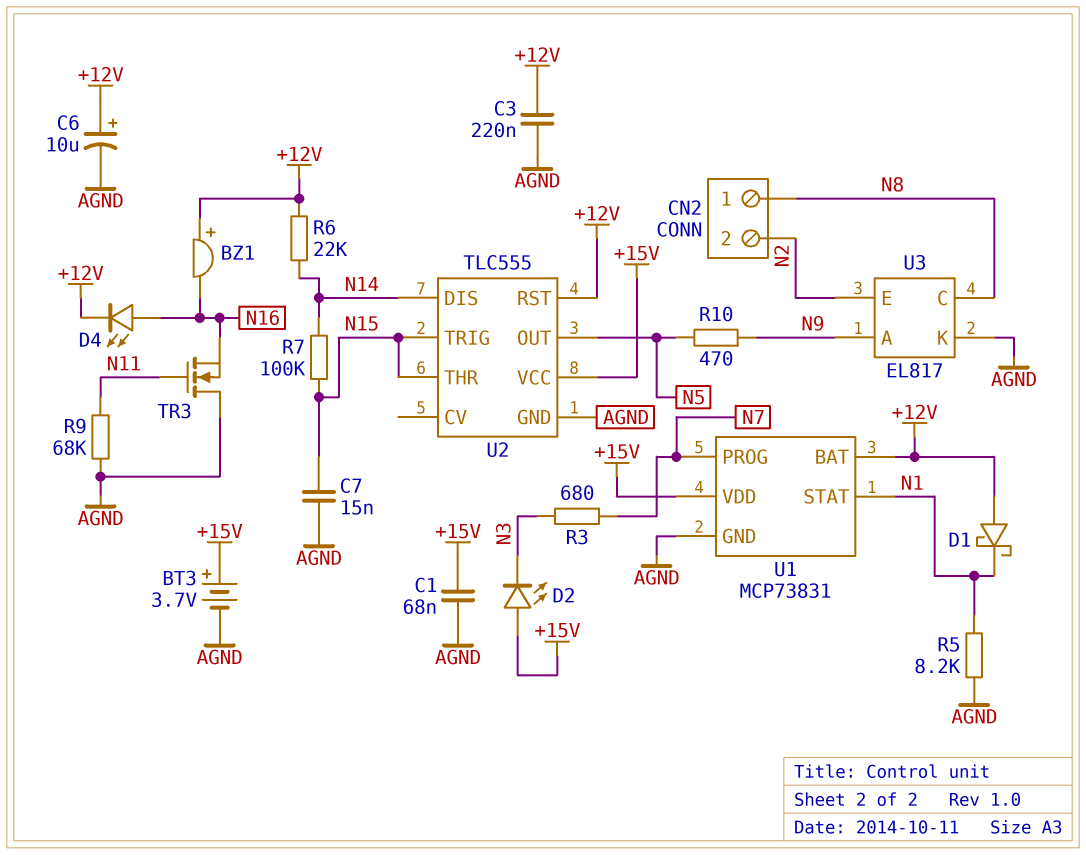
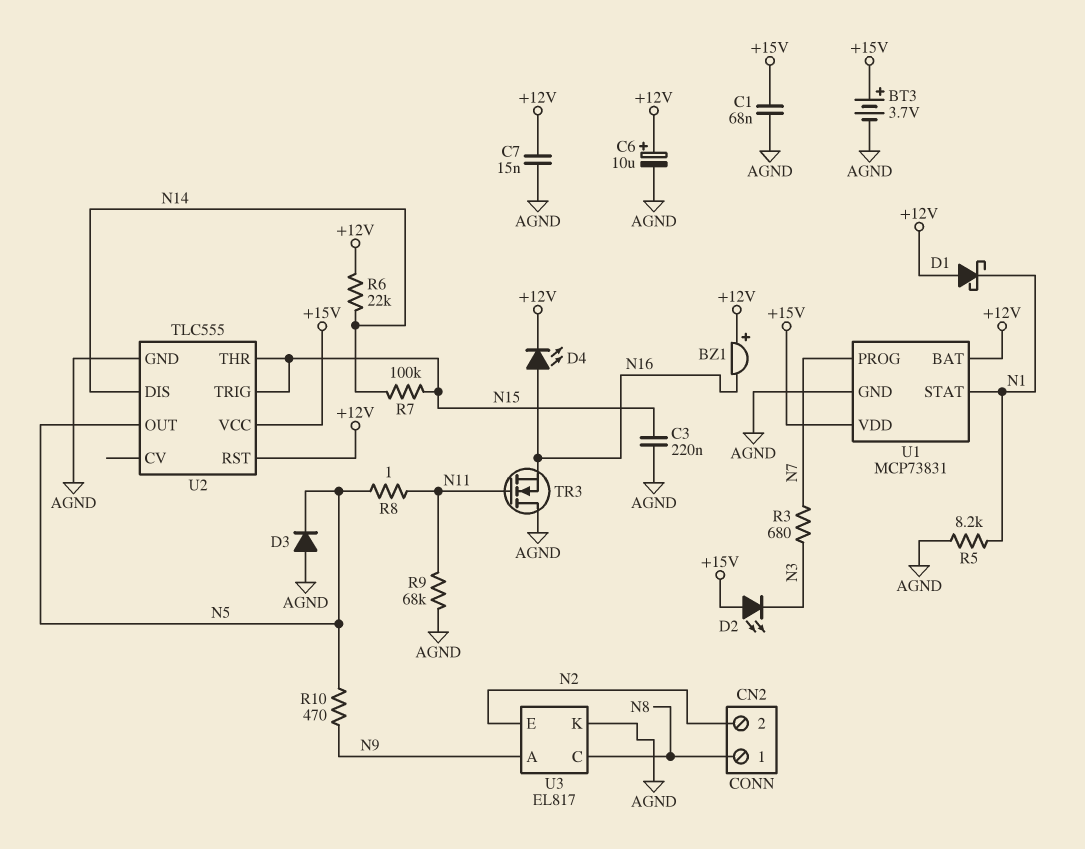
C3: 220nF (+12V, AGND) -> 220nF (AGND, N15)
C7: 15nF (AGND, N15) -> 15nF (+12V, AGND)
D3: none -> diode (A AGND, K N5)
R8: none -> 1 (N5, N11)

